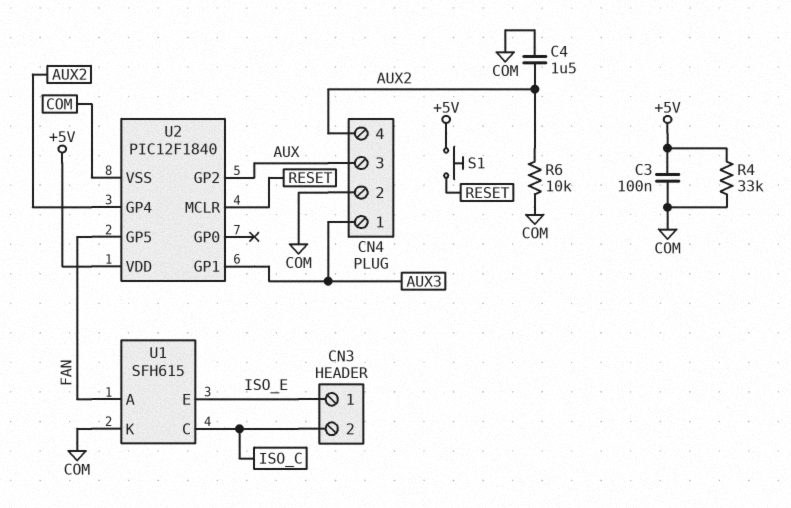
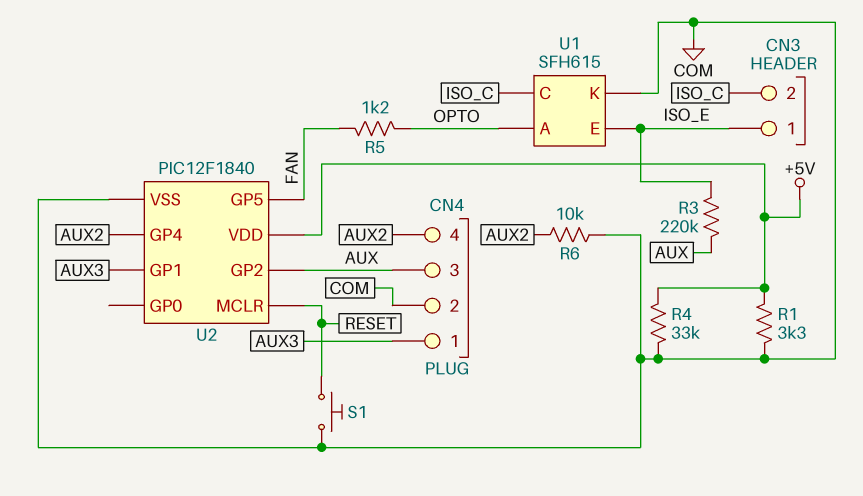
C3: 100nF (+5V, COM) -> none
C4: 1.5uF (AUX2, COM) -> none
R1: none -> 3.3k (+5V, COM)
R3: none -> 220k (AUX, ISO_E)
R5: none -> 1.2k (FAN, OPTO)
S1: button (+5V, RESET) -> button (COM, RESET)
U1 pin A: FAN -> OPTO

